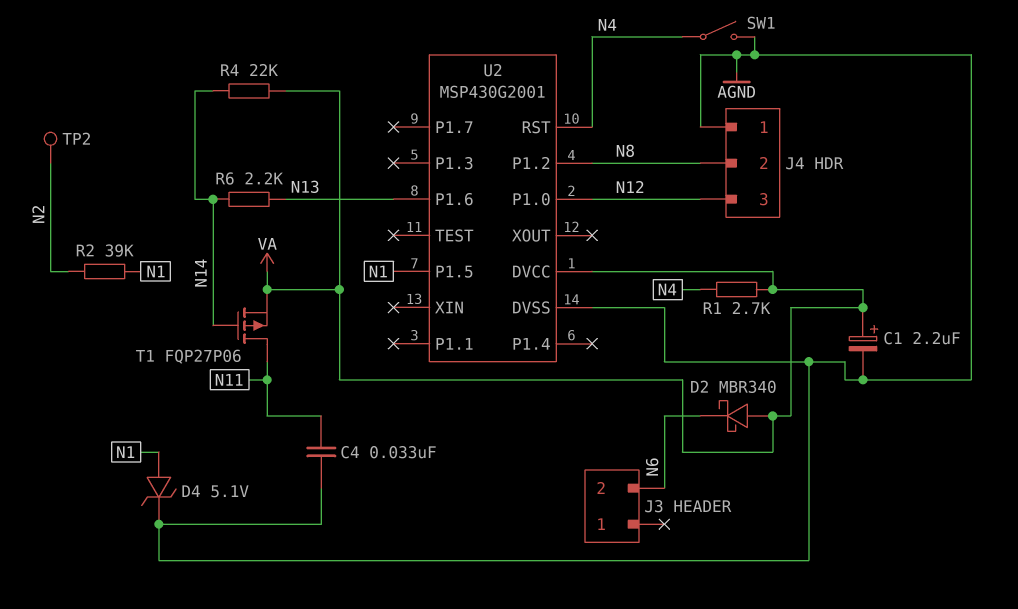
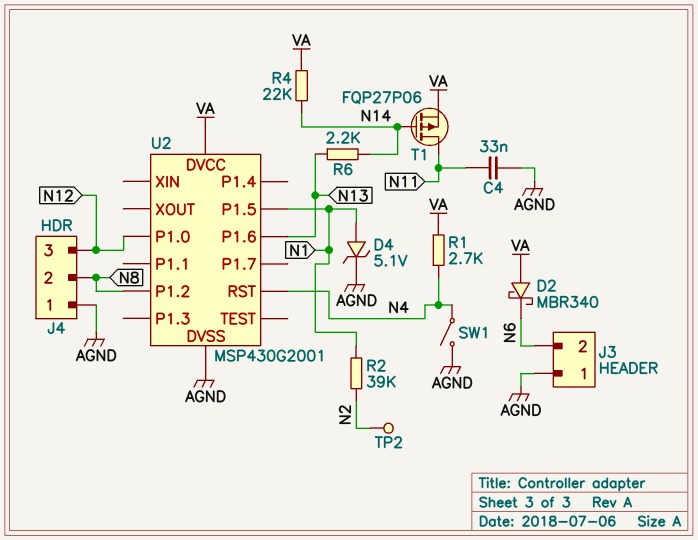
C1: 2.2uF (plus VA, minus AGND) -> none
J3 pin 1: none -> AGND

